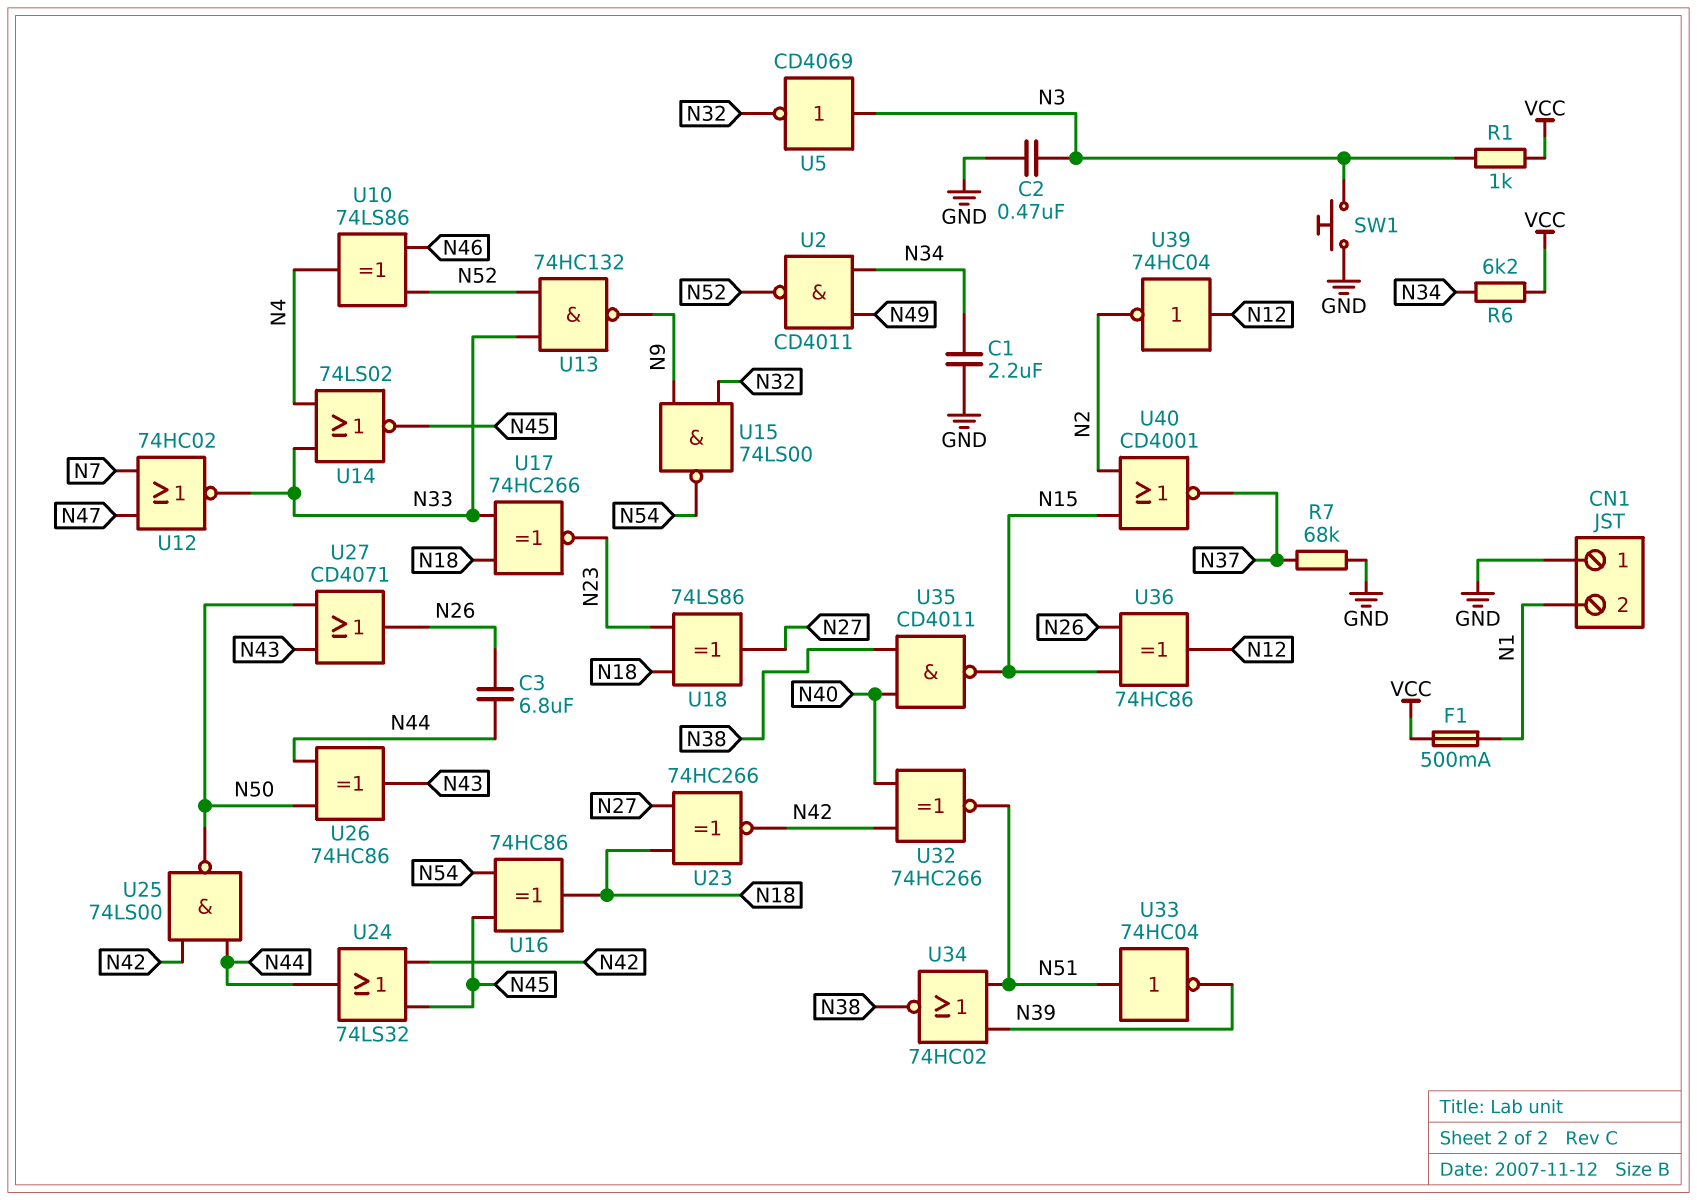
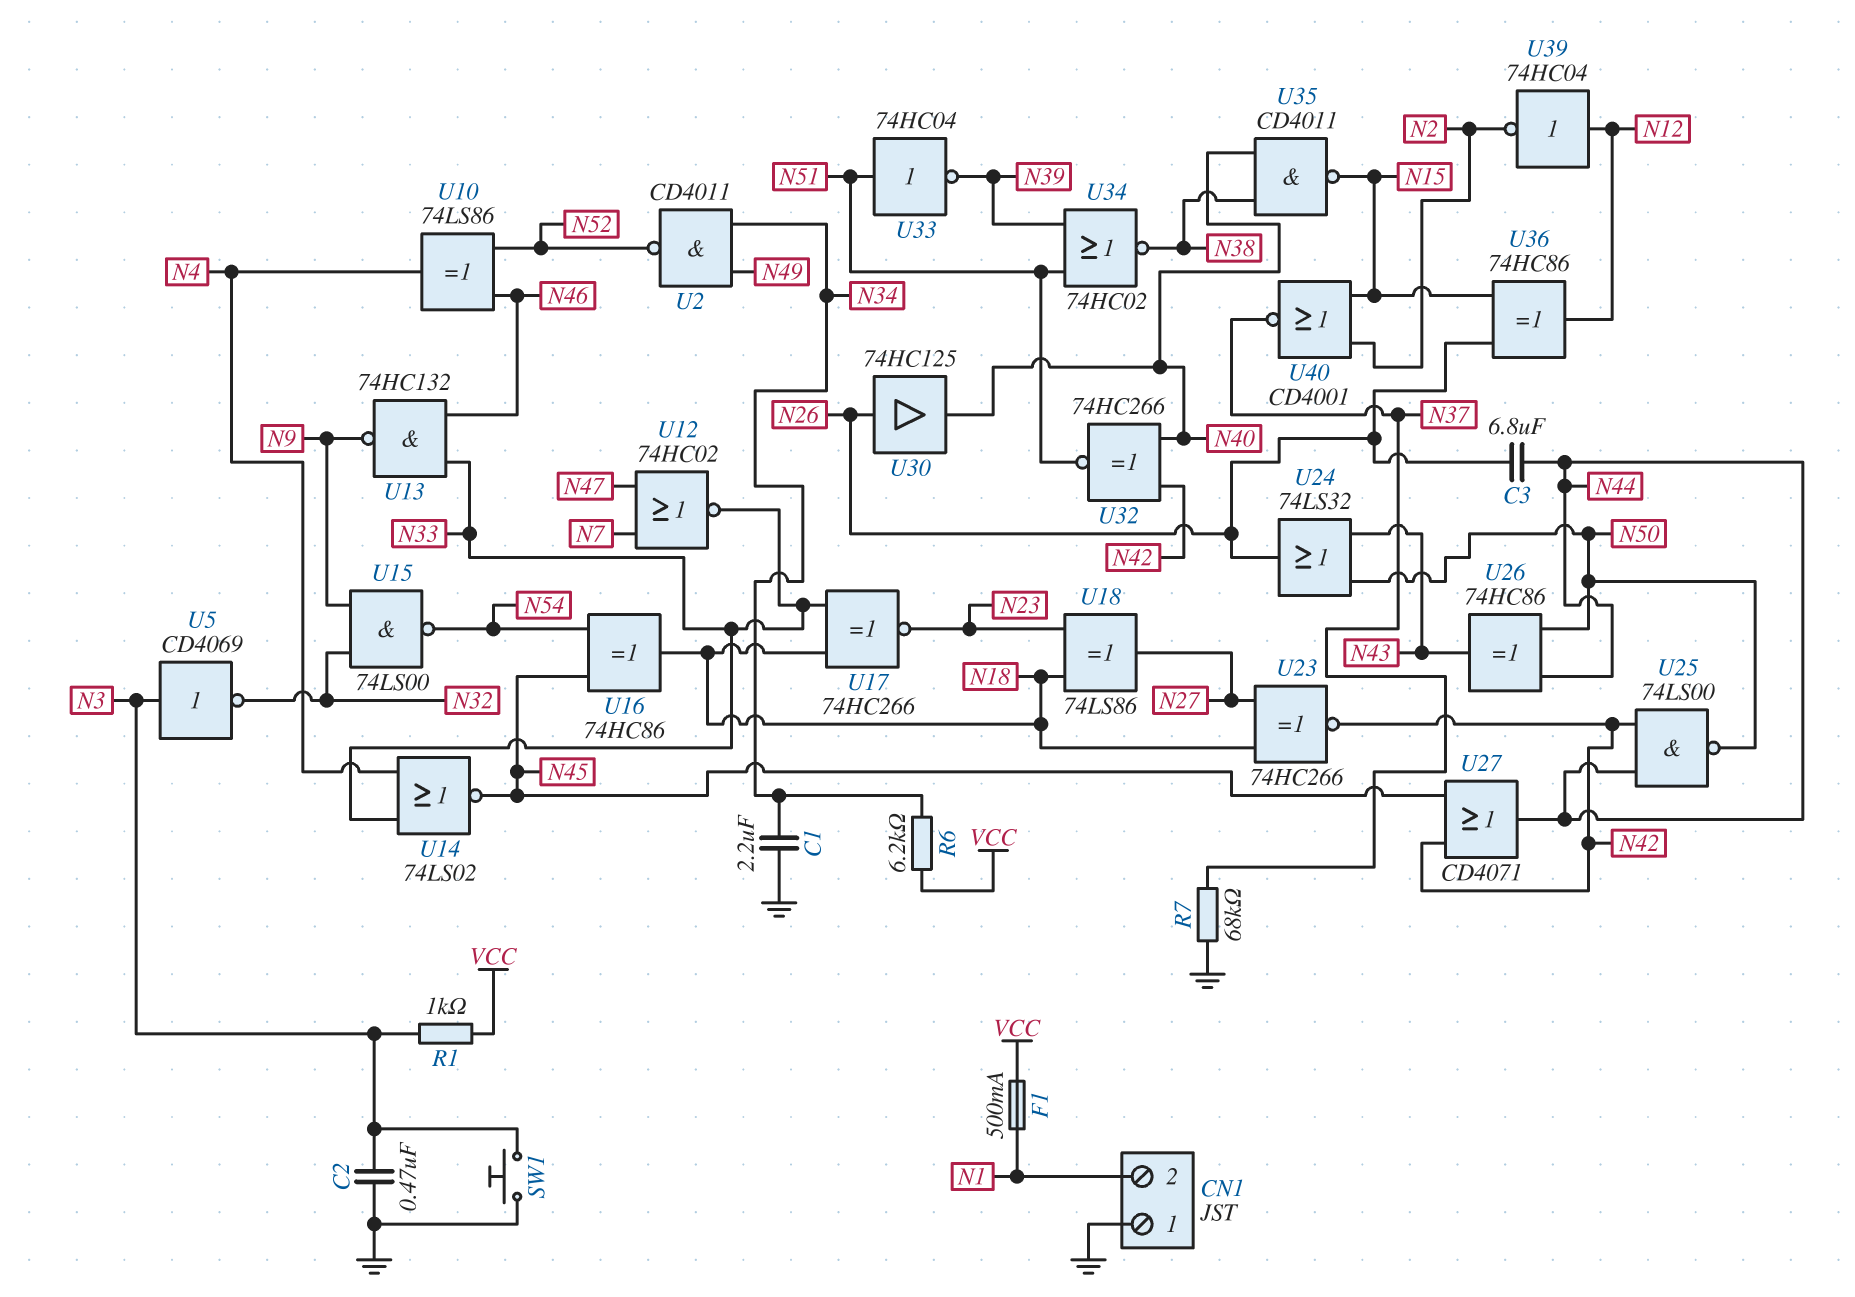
U13: NAND 74HC132 (in N33, in N52, out N9) -> NAND 74HC132 (in N33, in N46, out N9)
U24: OR 74LS32 (in N42, in N45, out N44) -> OR 74LS32 (in N43, in N50, out N26)
U27: OR CD4071 (in N43, in N50, out N26) -> OR CD4071 (in N42, in N45, out N44)
U30: none -> buffer 74HC125 (in N26, out N40)

